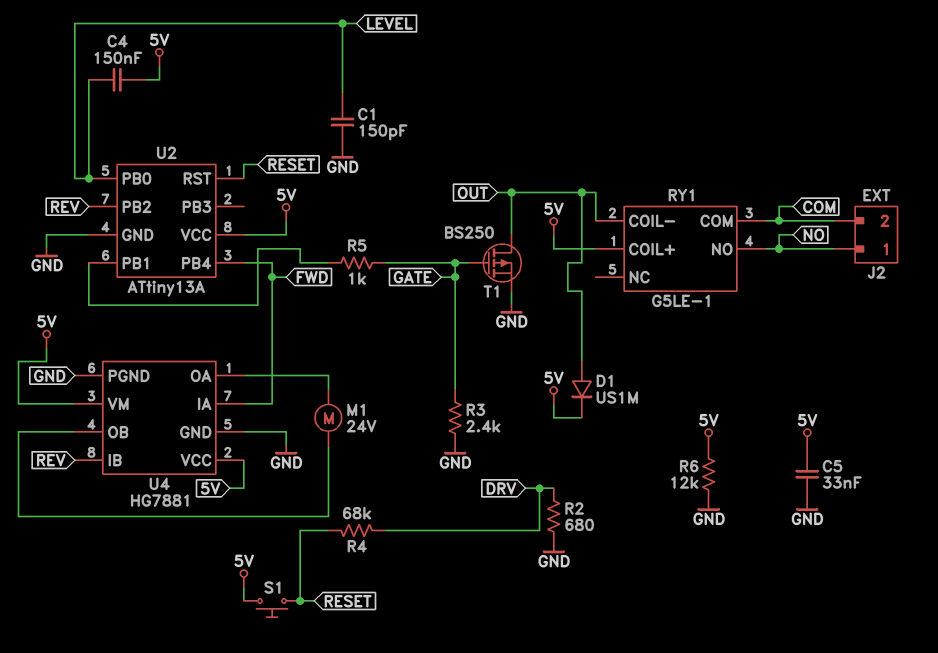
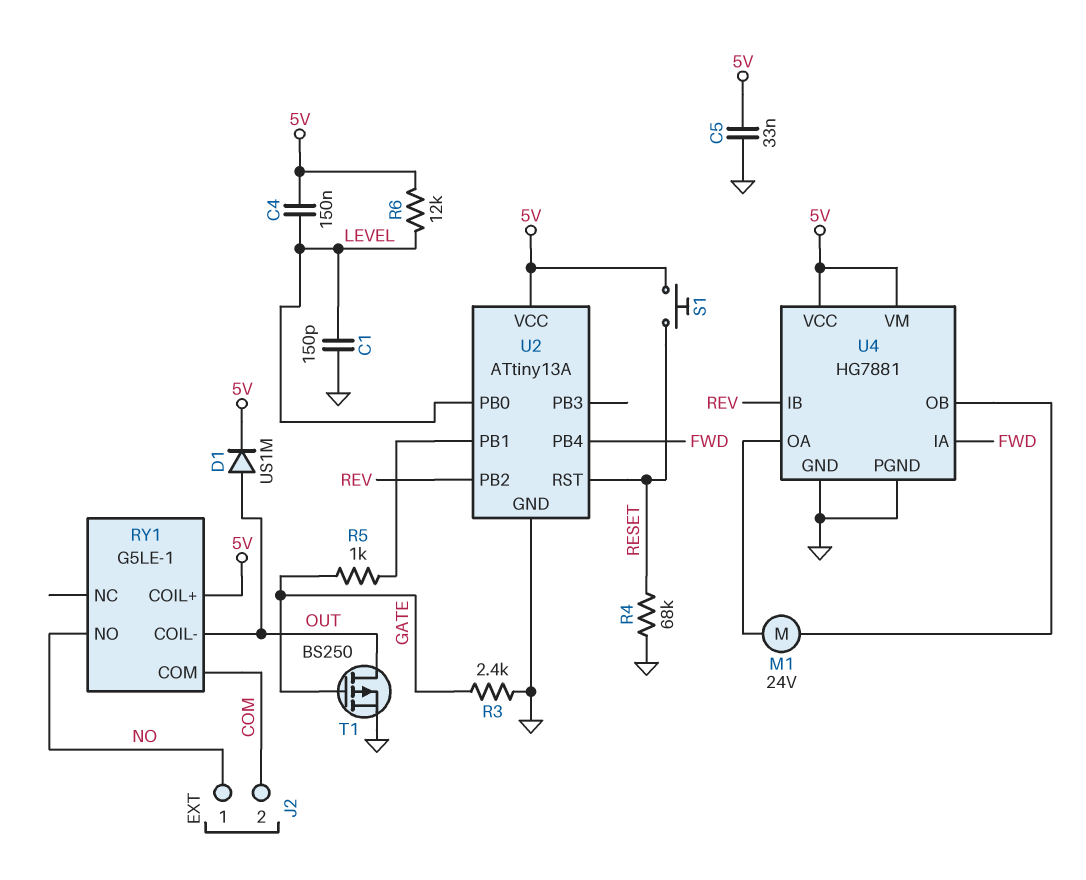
R2: 680 (DRV, GND) -> none
R4: 68k (DRV, RESET) -> 68k (GND, RESET)
R6: 12k (5V, GND) -> 12k (5V, LEVEL)

